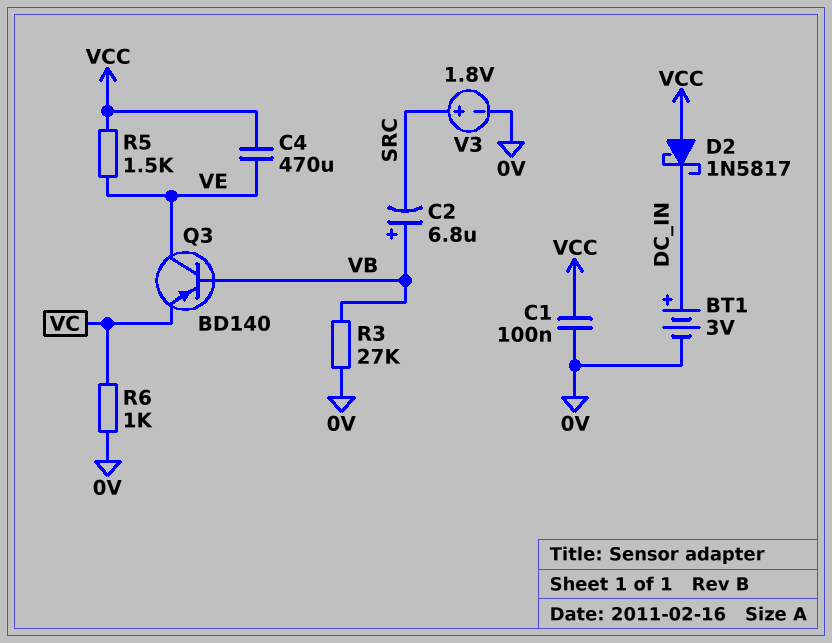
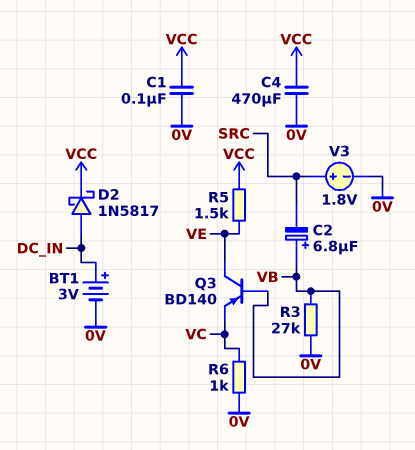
C4: 470uF (VCC, VE) -> 470uF (0V, VCC)
D2: schottky 1N5817 (A VCC, K DC_IN) -> schottky 1N5817 (A DC_IN, K VCC)

